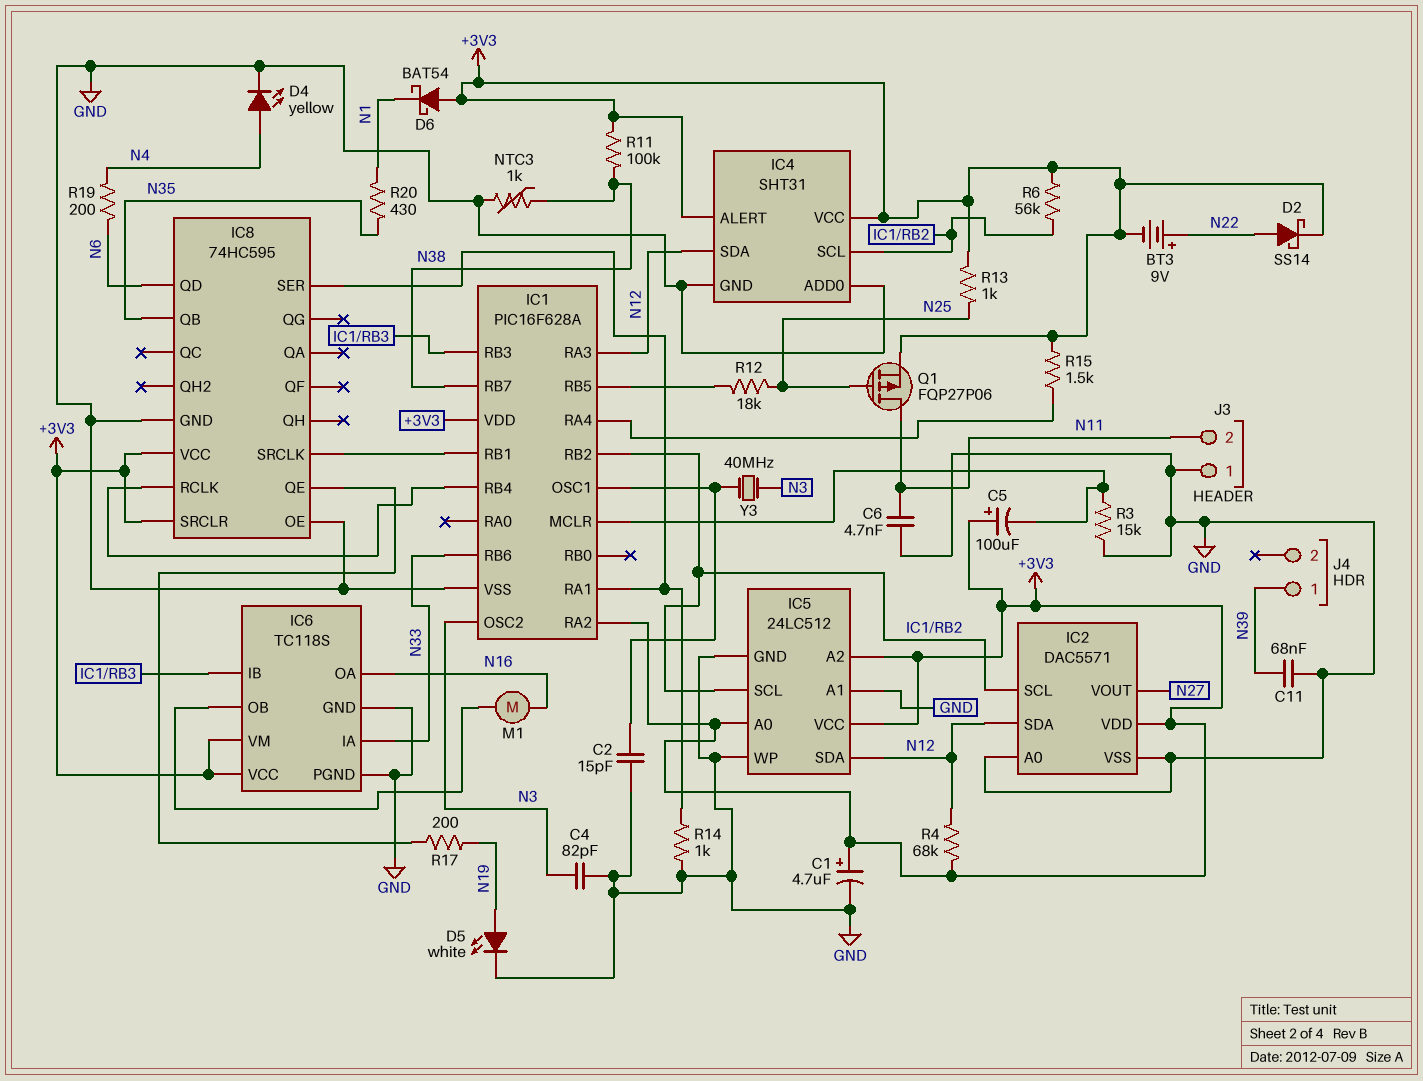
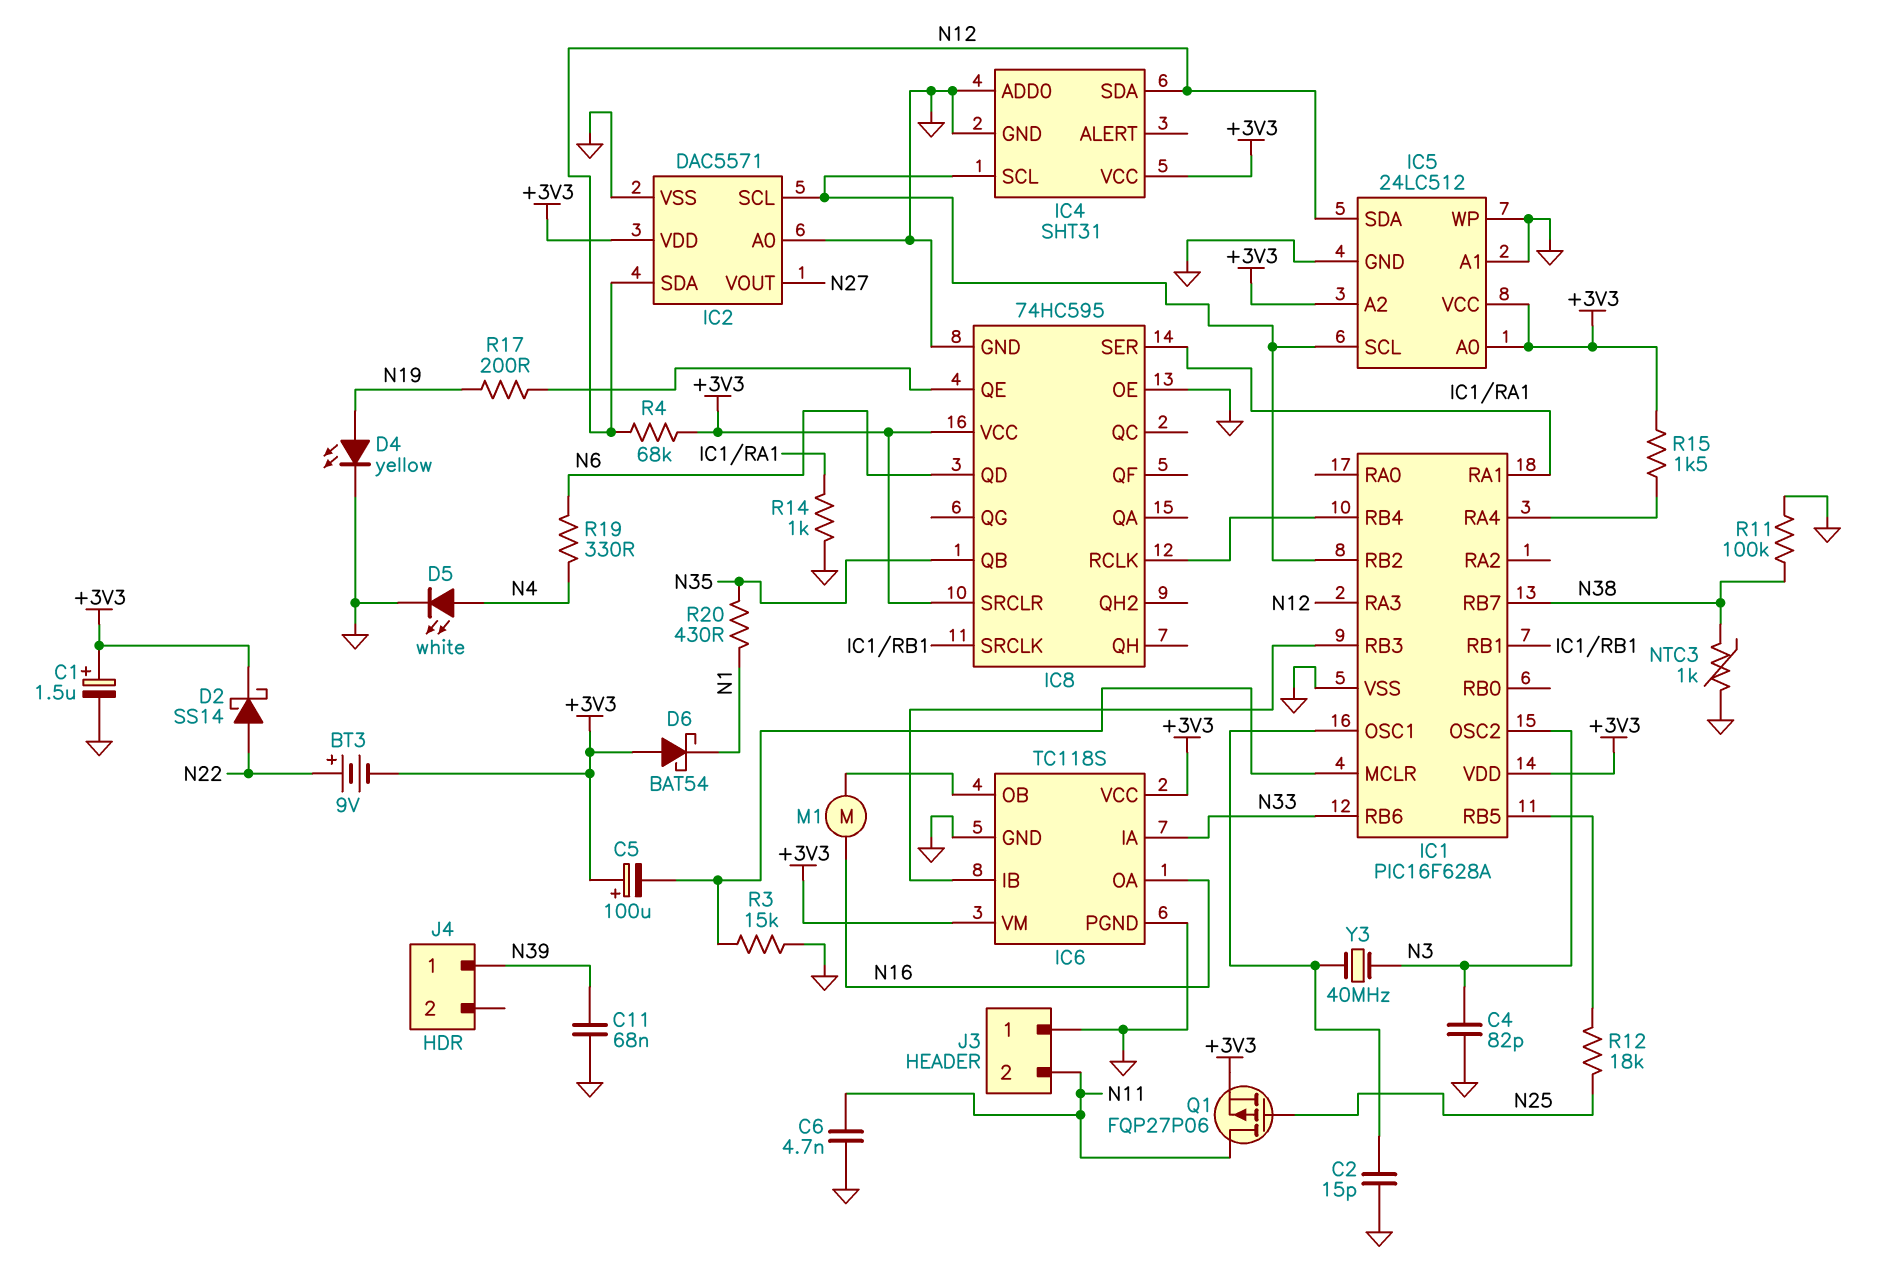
C1: 4.7uF (plus +3V3, minus GND) -> 1.5uF (plus +3V3, minus GND)
D4: LED yellow (A N4, K GND) -> LED yellow (A N19, K GND)
D5: LED white (A N19, K GND) -> LED white (A N4, K GND)
IC1 pin RA2: +3V3 -> none
IC4 pin ALERT: +3V3 -> none
R6: 56k (+3V3, IC1/RB2) -> none
R11: 100k (+3V3, N38) -> 100k (GND, N38)
R13: 1k (+3V3, N25) -> none
R19: 200 (N4, N6) -> 330 (N4, N6)

